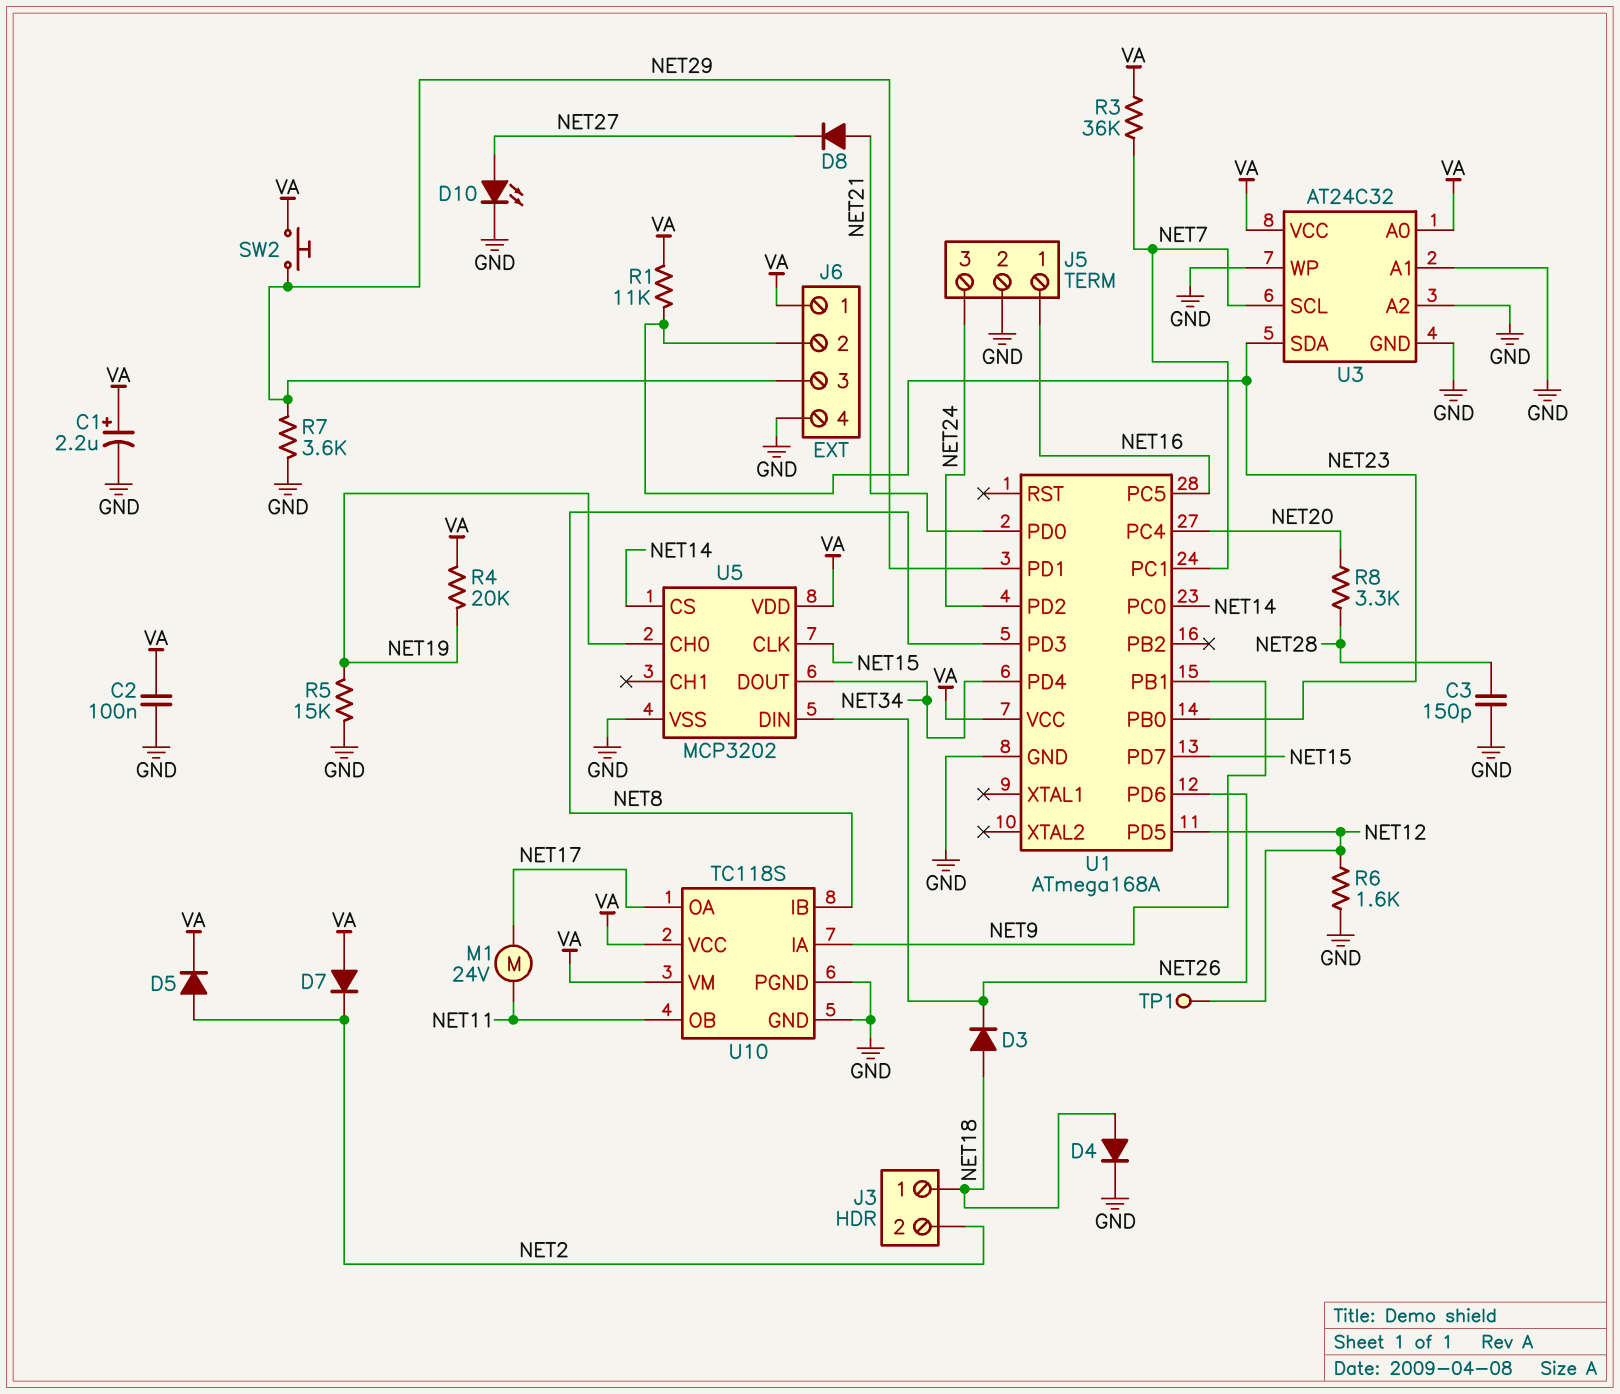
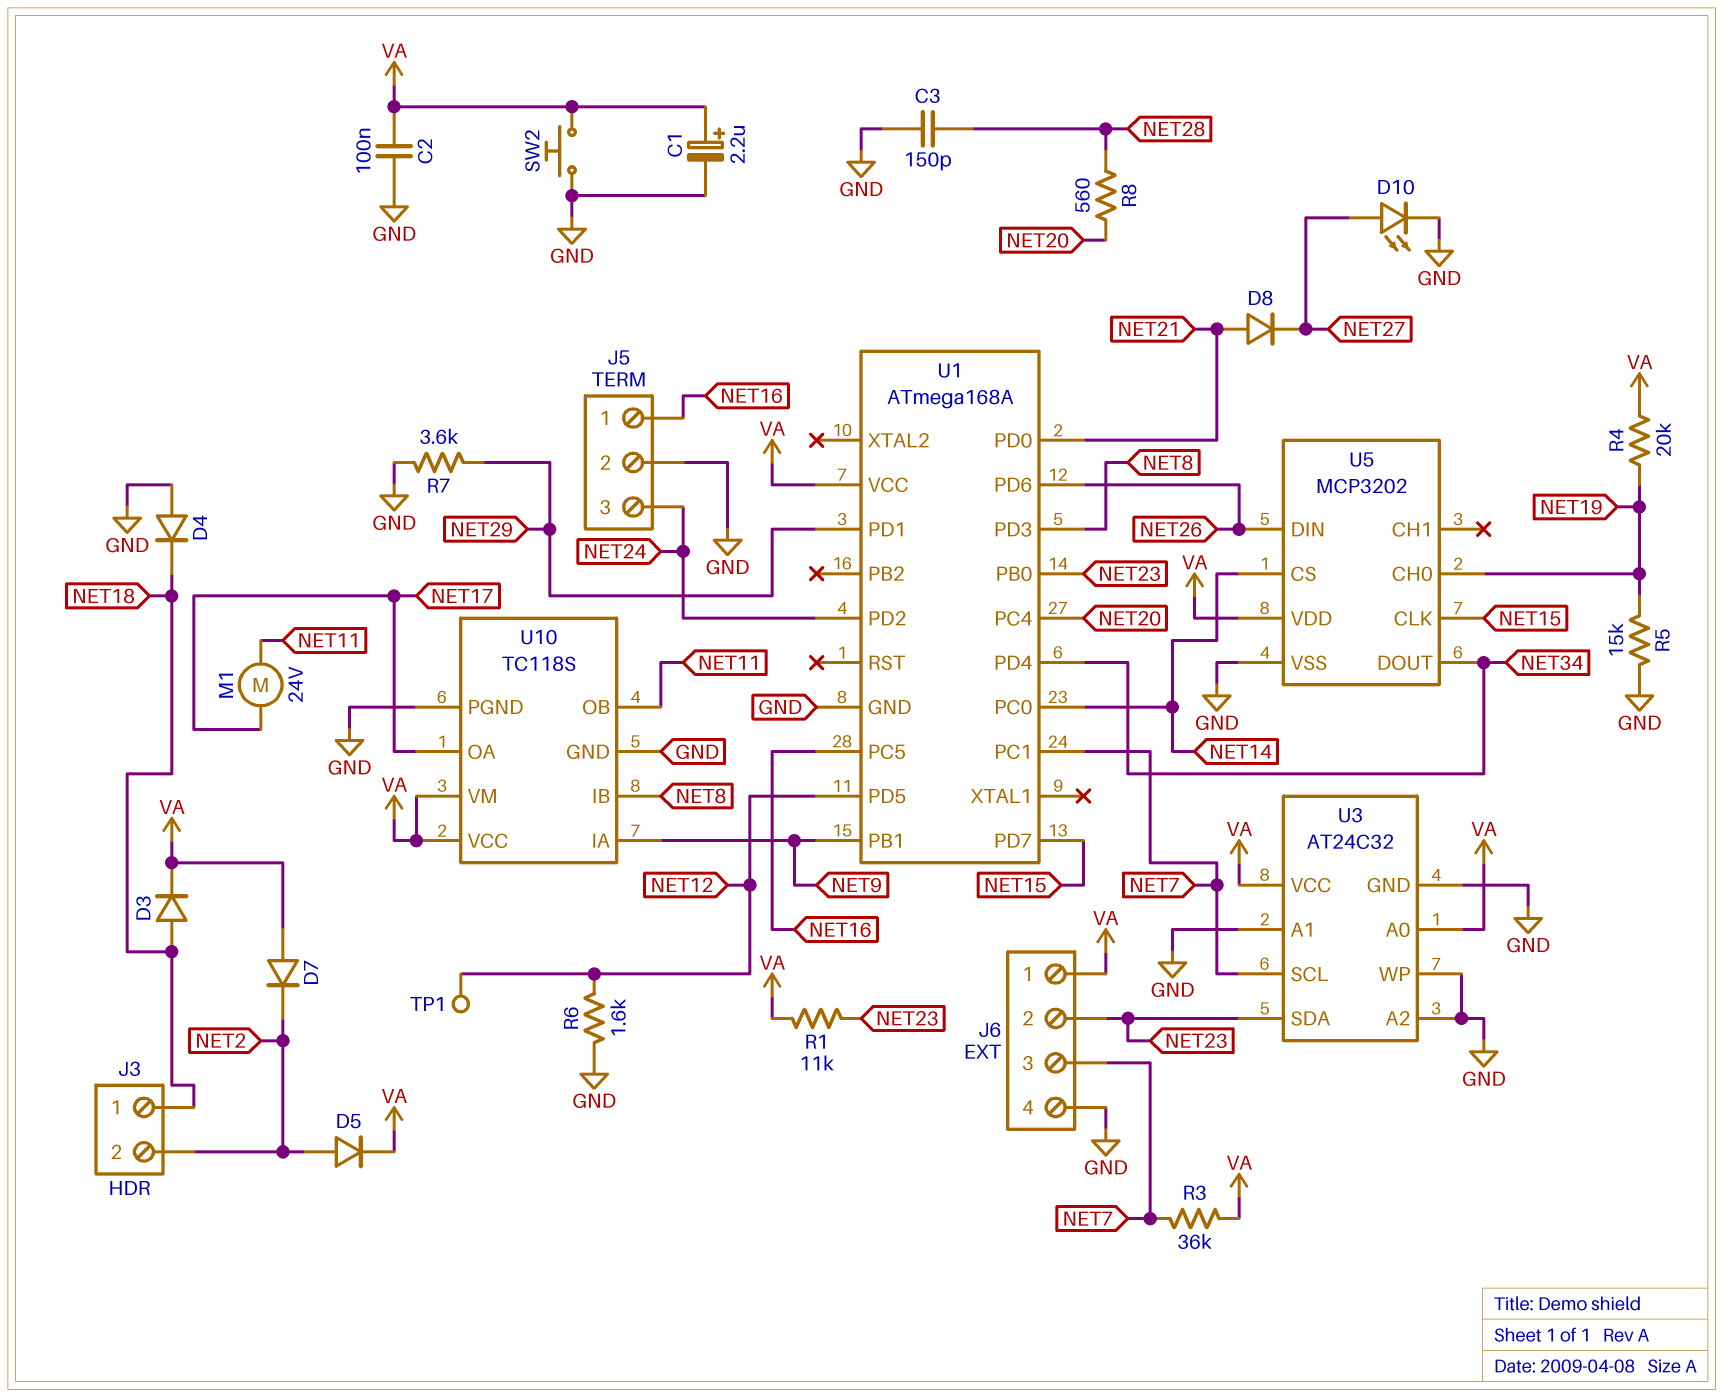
D3: diode (A NET18, K NET26) -> diode (A NET18, K VA)
D4: diode (A NET18, K GND) -> diode (A GND, K NET18)
J6 pin 3: NET29 -> NET7
R8: 3.3k (NET20, NET28) -> 560 (NET20, NET28)
SW2: button (NET29, VA) -> button (GND, VA)

